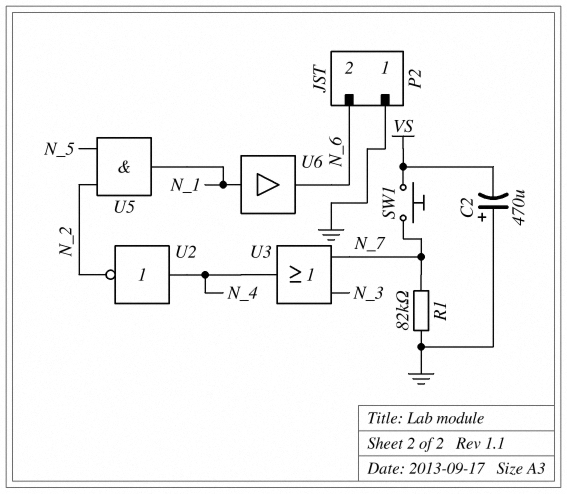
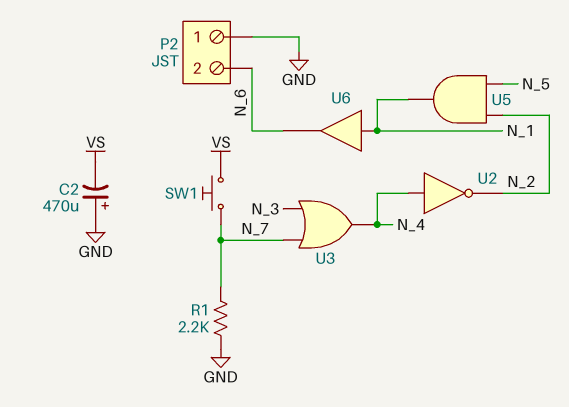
R1: 82k (GND, N_7) -> 2.2k (GND, N_7)

